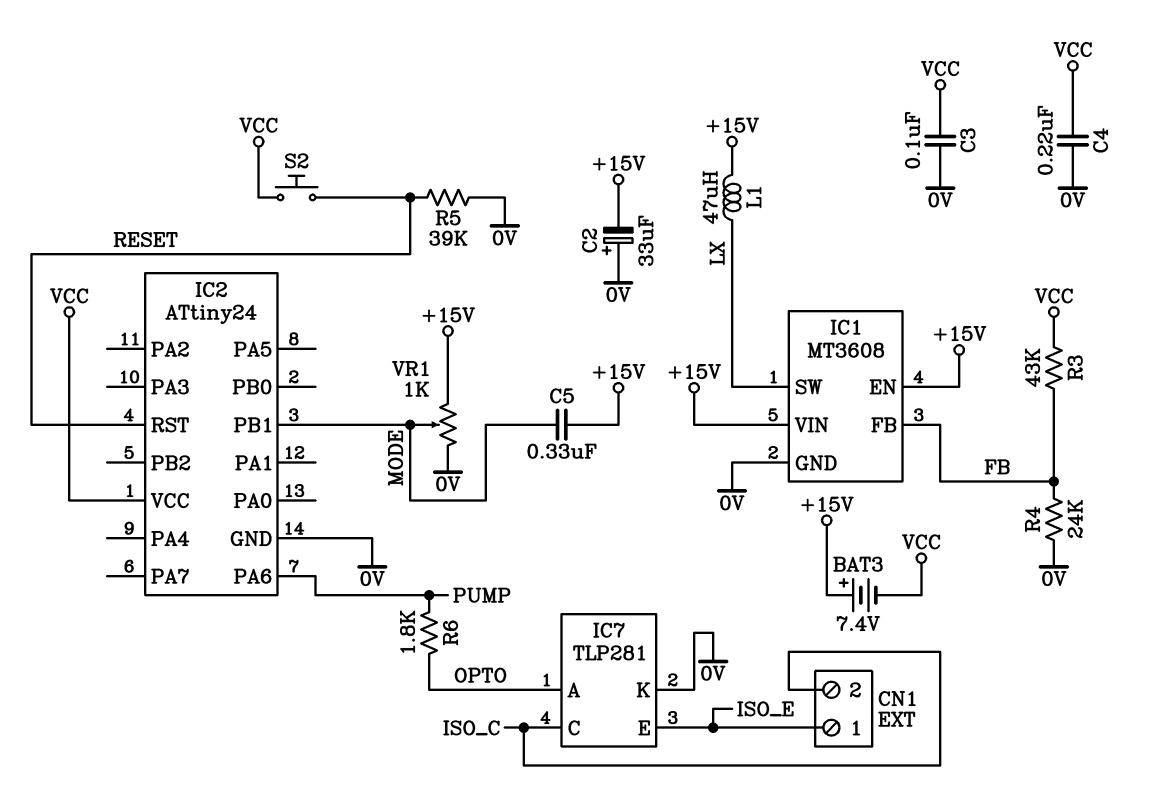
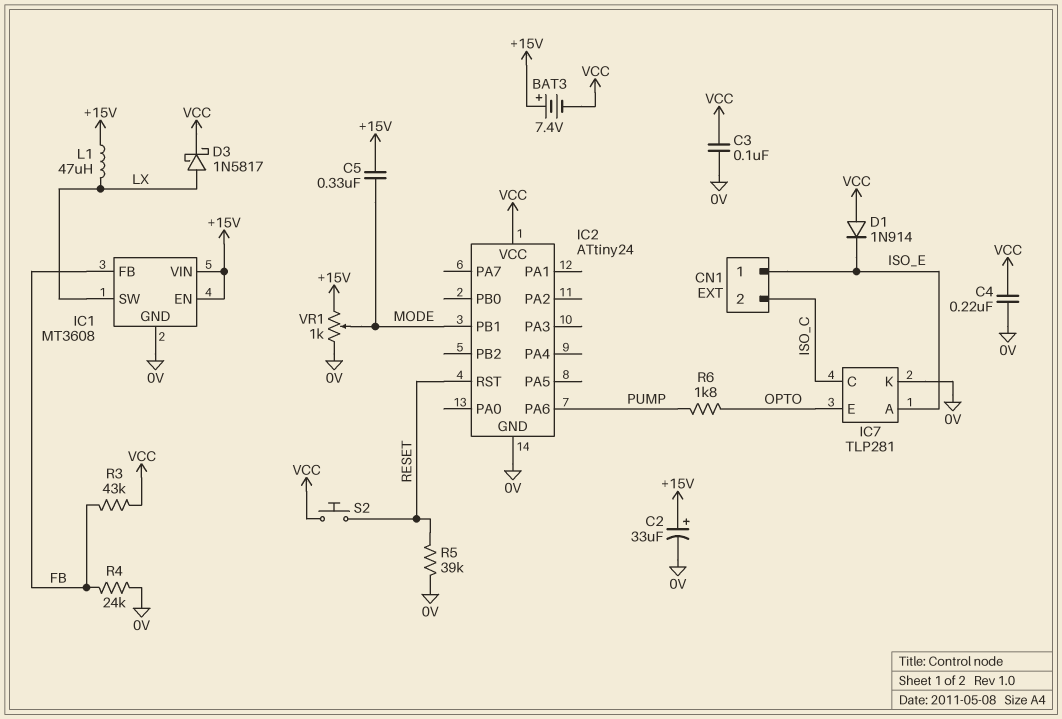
C2: 33uF (plus 0V, minus +15V) -> 33uF (plus +15V, minus 0V)
D1: none -> diode 1N914 (A VCC, K ISO_E)
D3: none -> schottky 1N5817 (A LX, K VCC)
IC7 pin A: OPTO -> ISO_E
IC7 pin E: ISO_E -> OPTO

